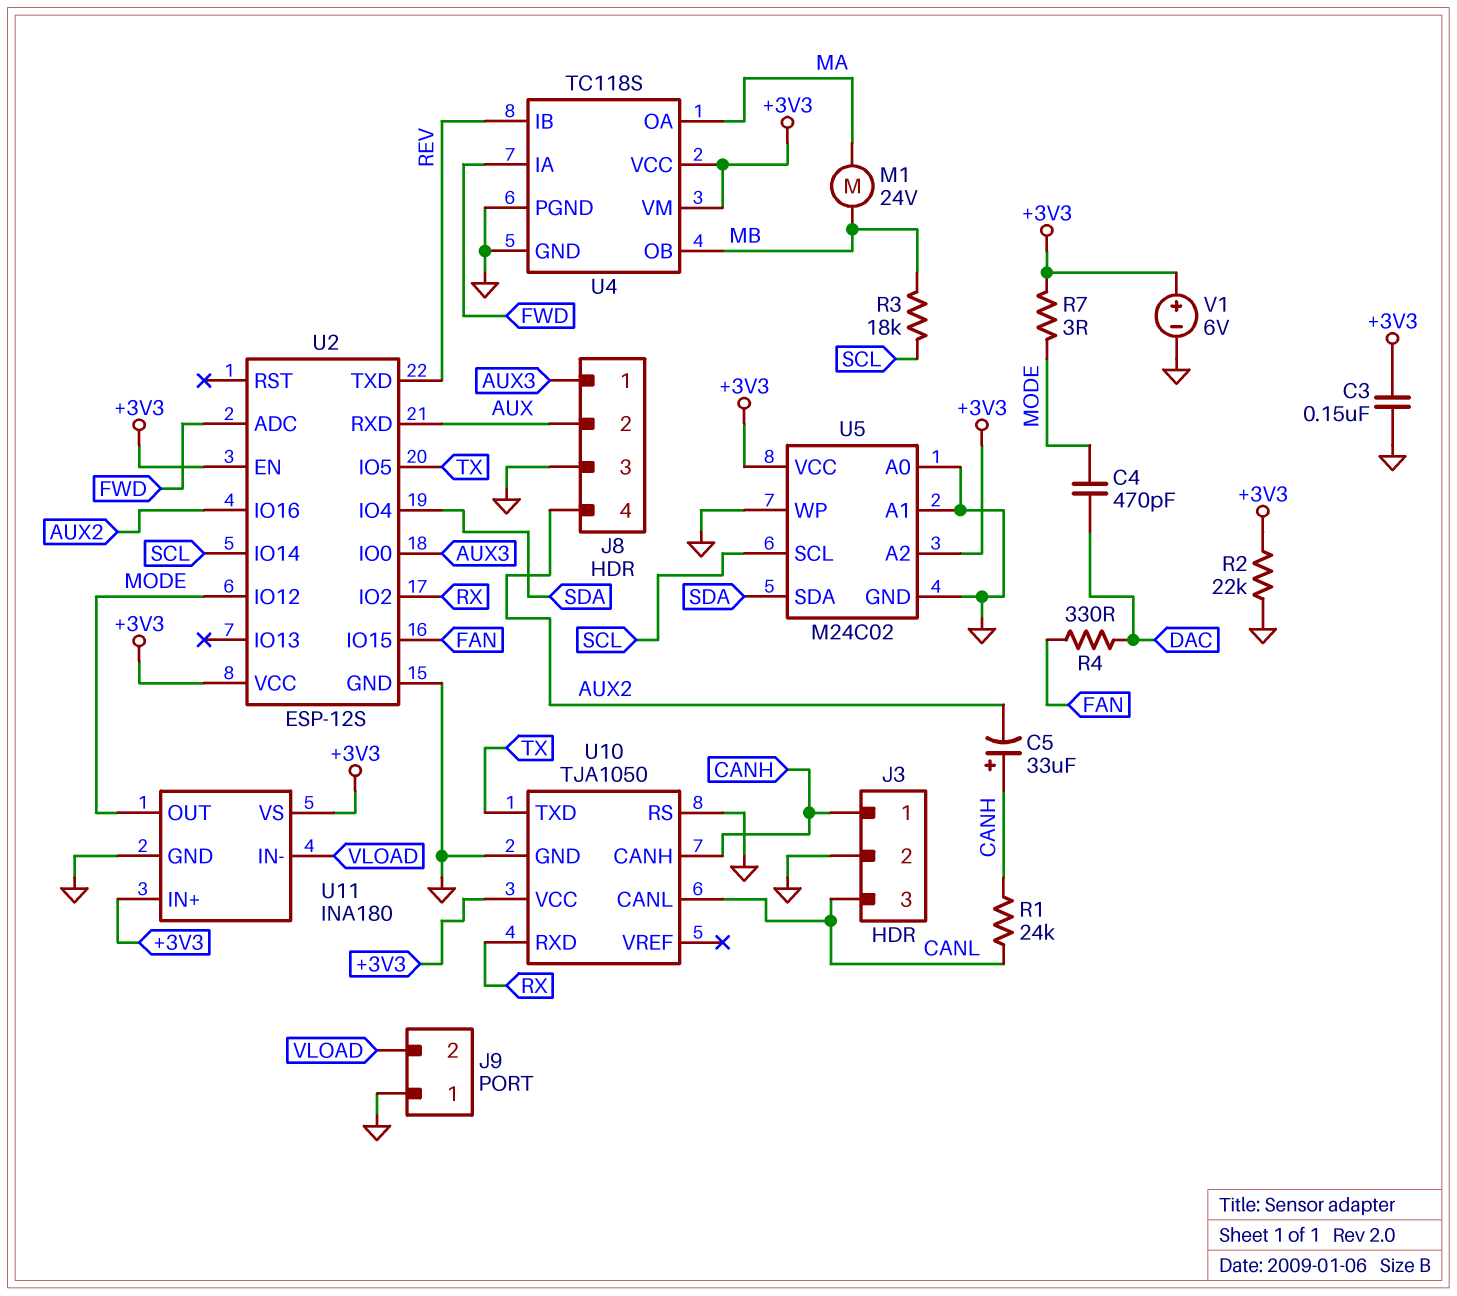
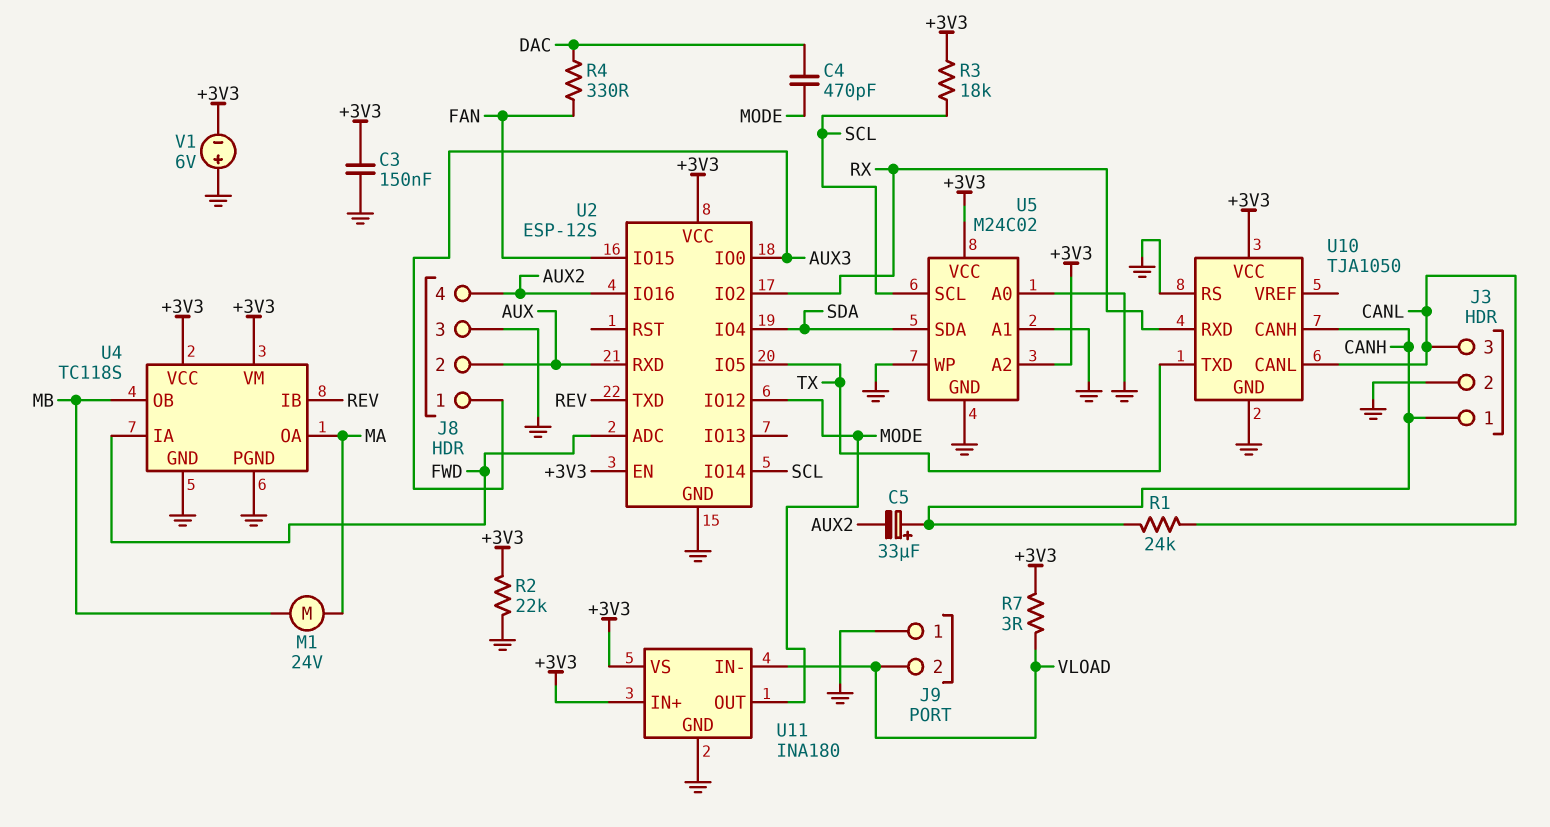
R3: 18k (MB, SCL) -> 18k (+3V3, SCL)
R7: 3 (+3V3, MODE) -> 3 (+3V3, VLOAD)
V1: 6V (plus +3V3, minus GND) -> 6V (plus GND, minus +3V3)

